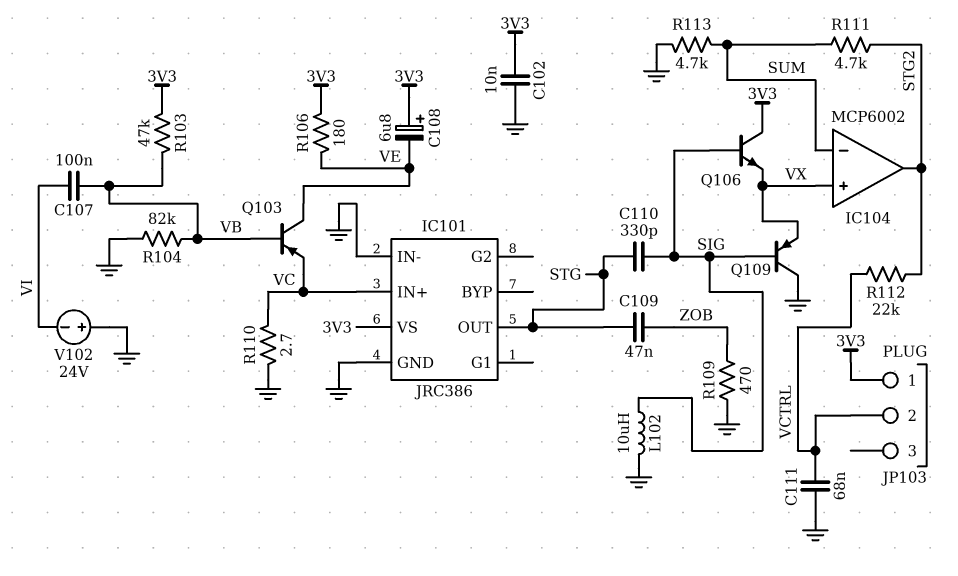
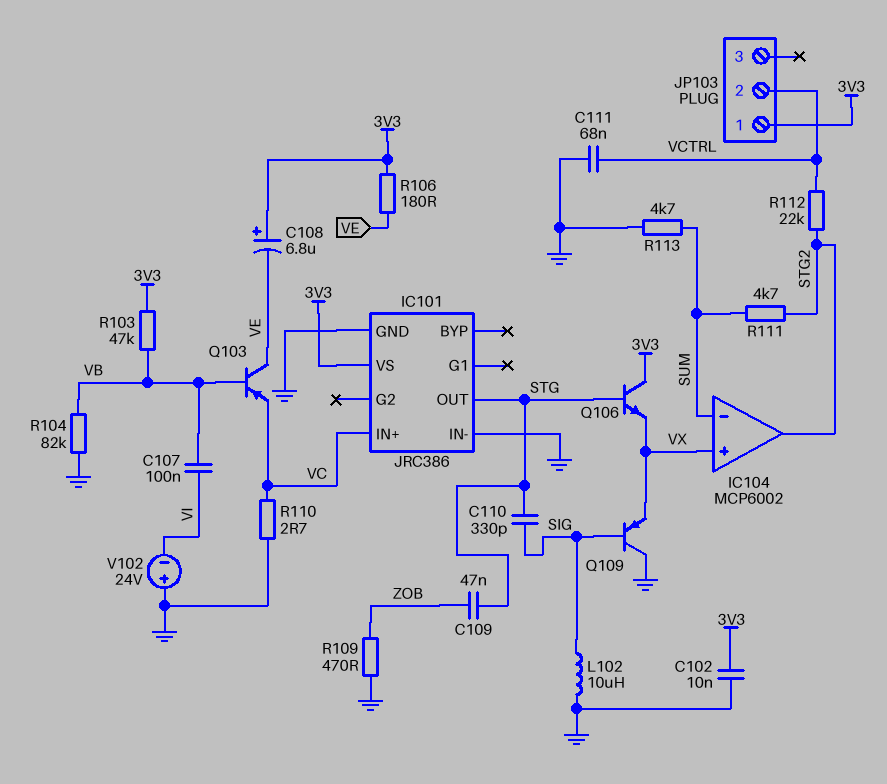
Q106: NPN (B SIG, C 3V3, E VX) -> NPN (B STG, C 3V3, E VX)

